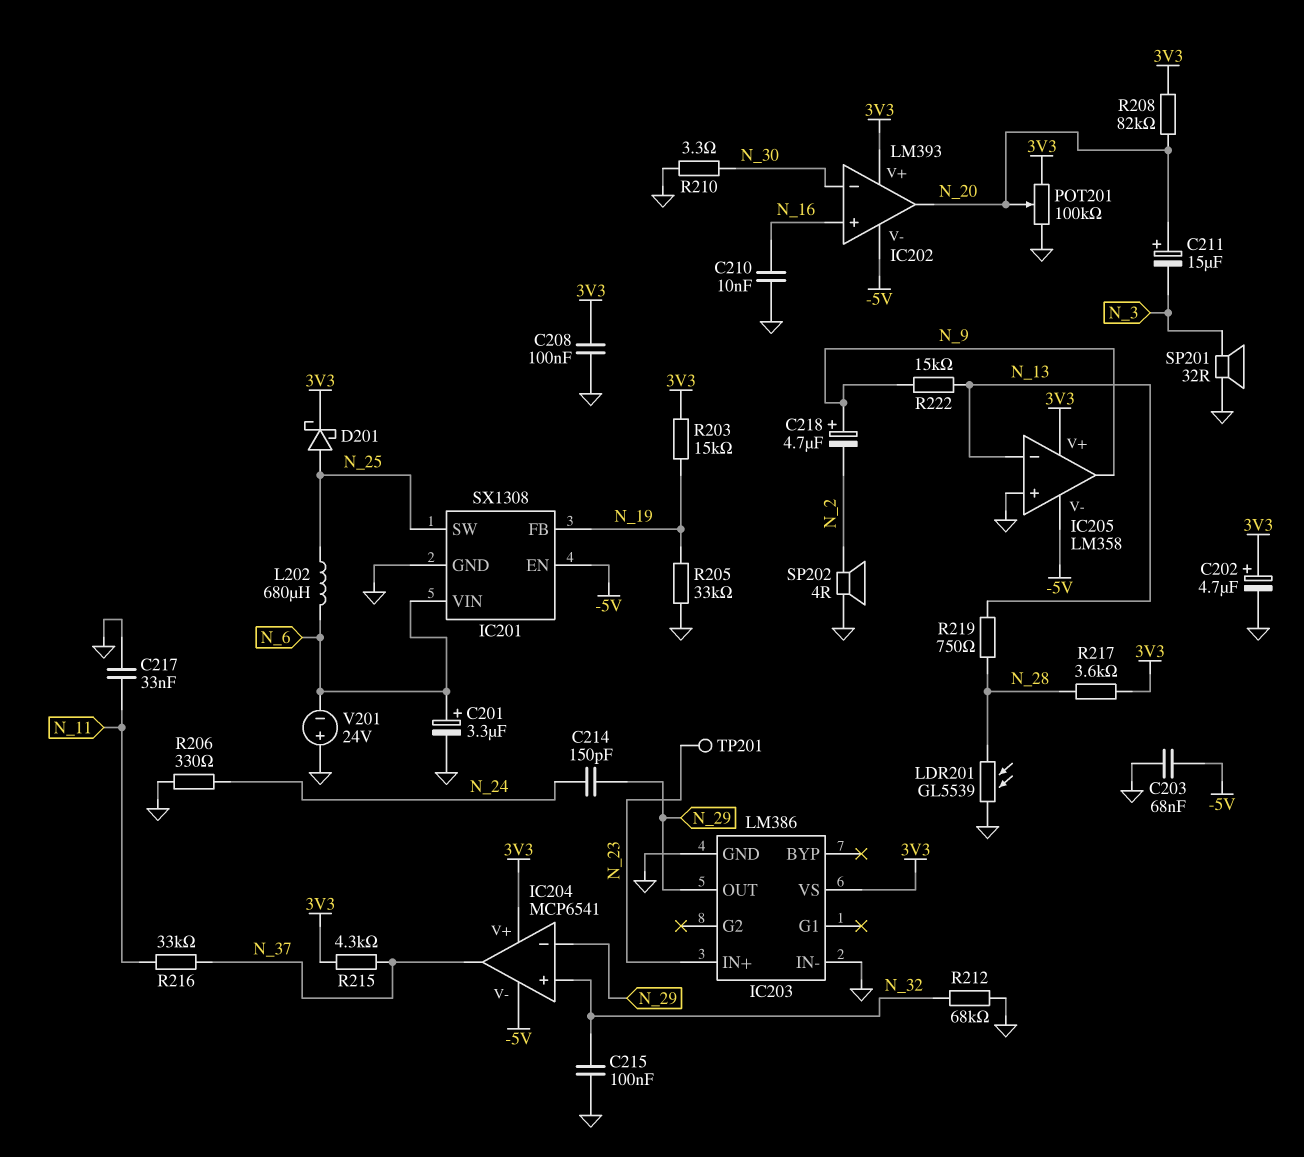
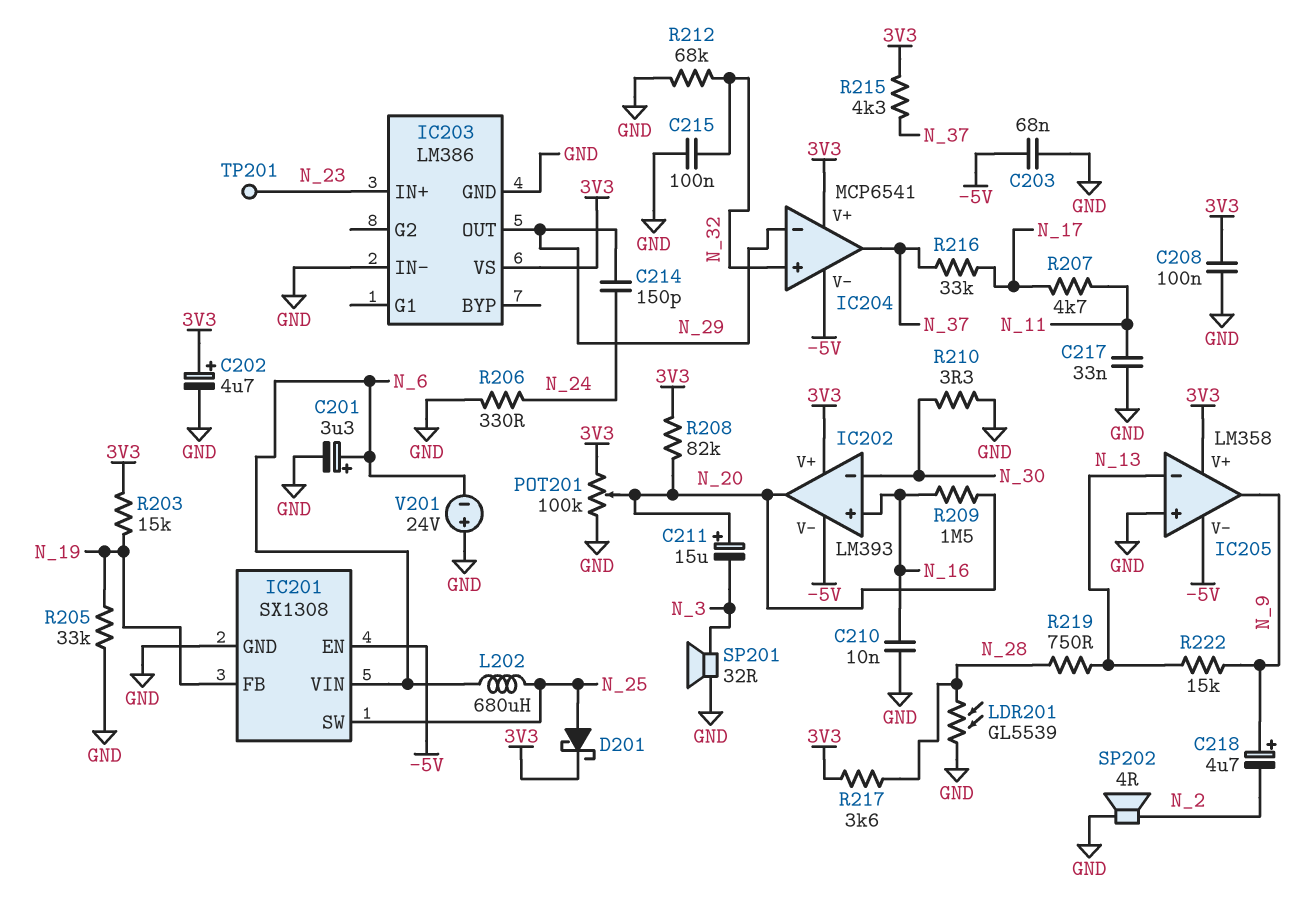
R207: none -> 4.7k (N_11, N_17)
R209: none -> 1.5M (N_16, N_20)
R216: 33k (N_11, N_37) -> 33k (N_17, N_37)

